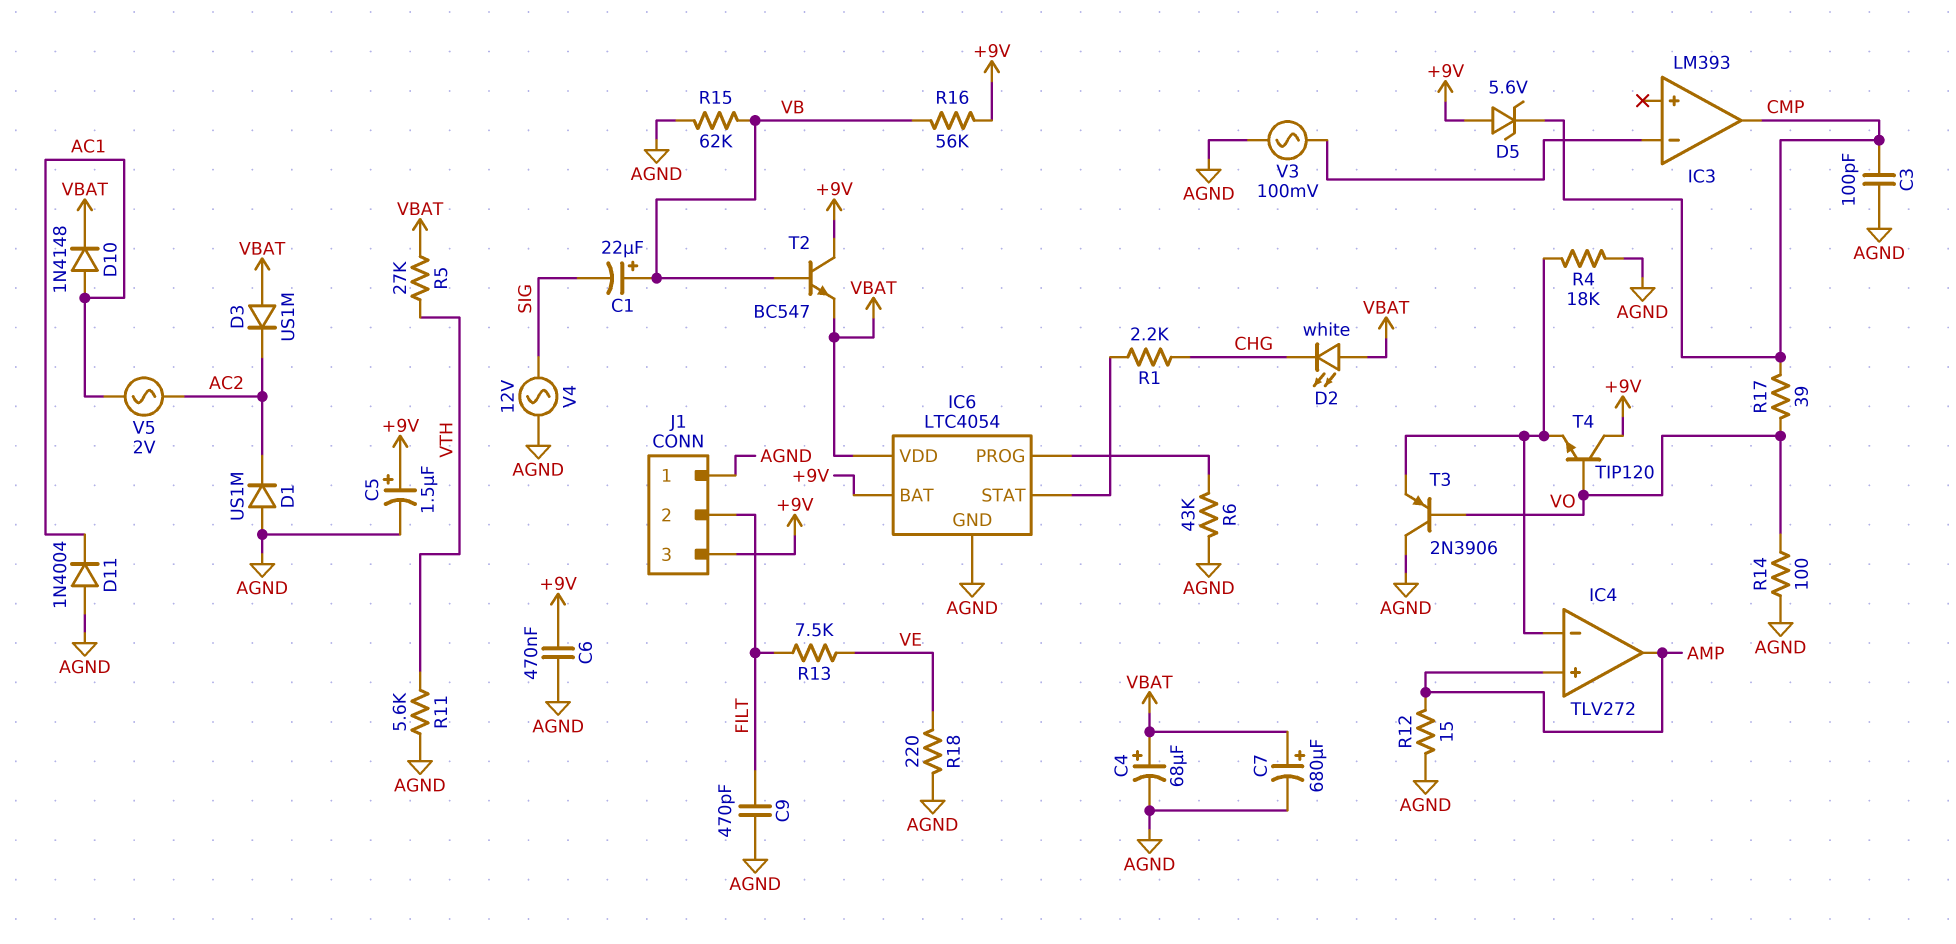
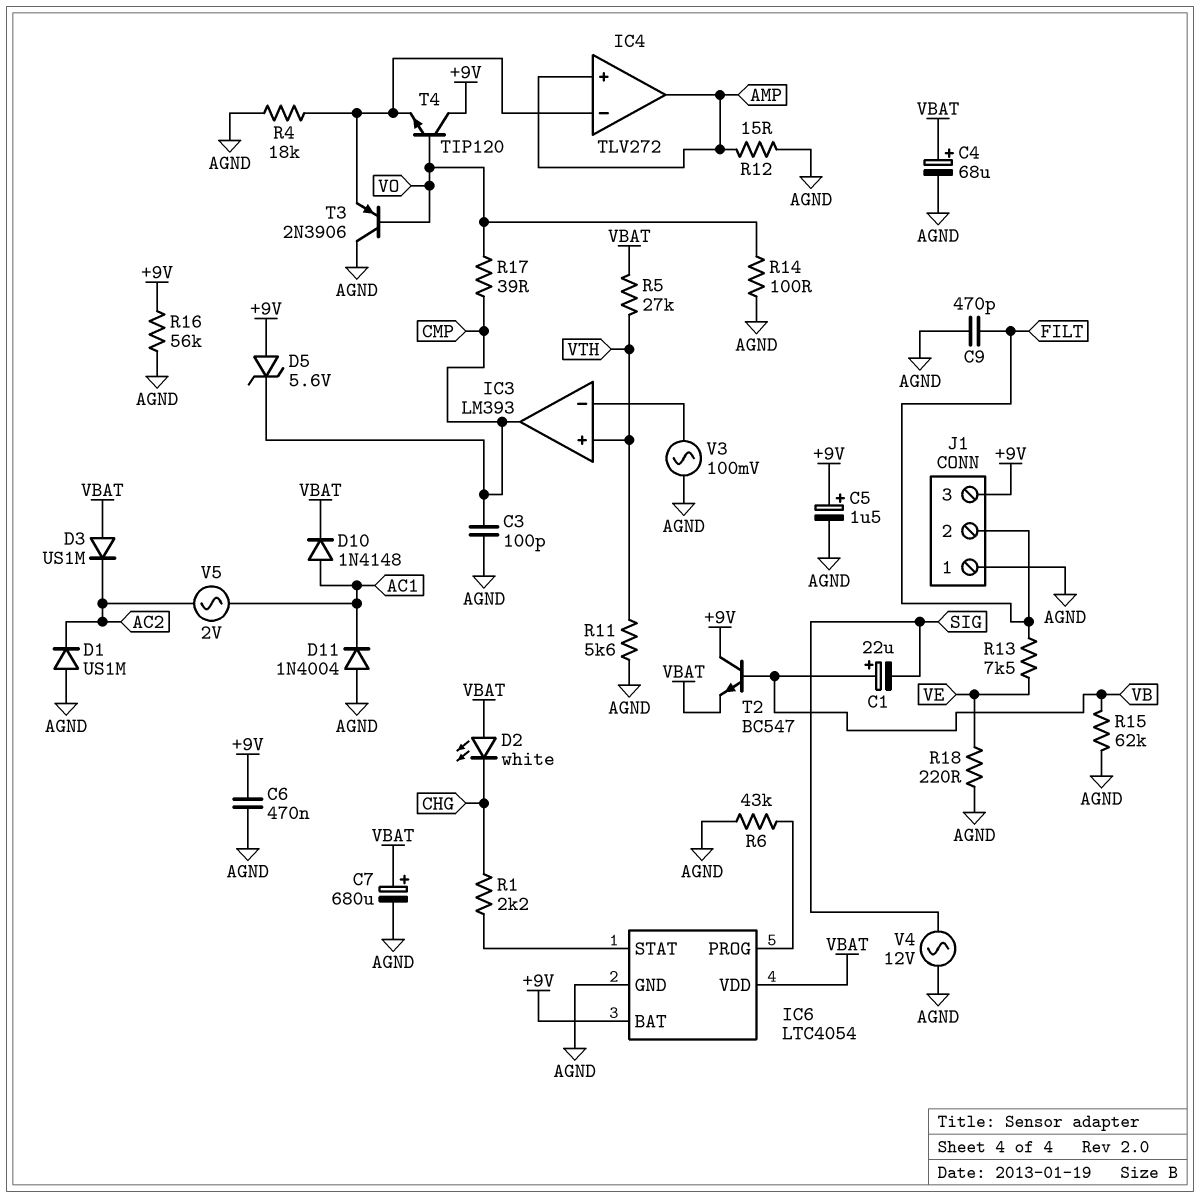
IC3 pin in+: none -> VTH
R16: 56k (+9V, VB) -> 56k (+9V, AGND)

